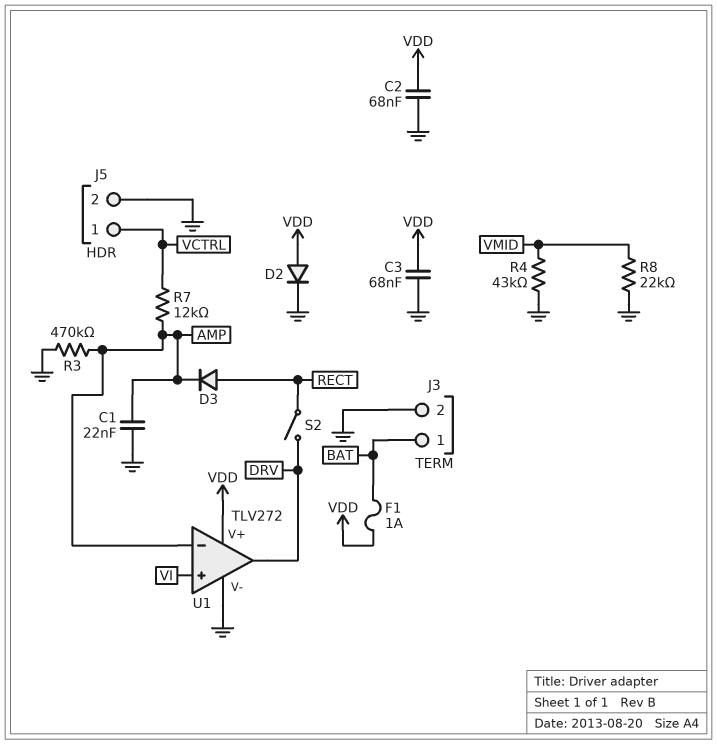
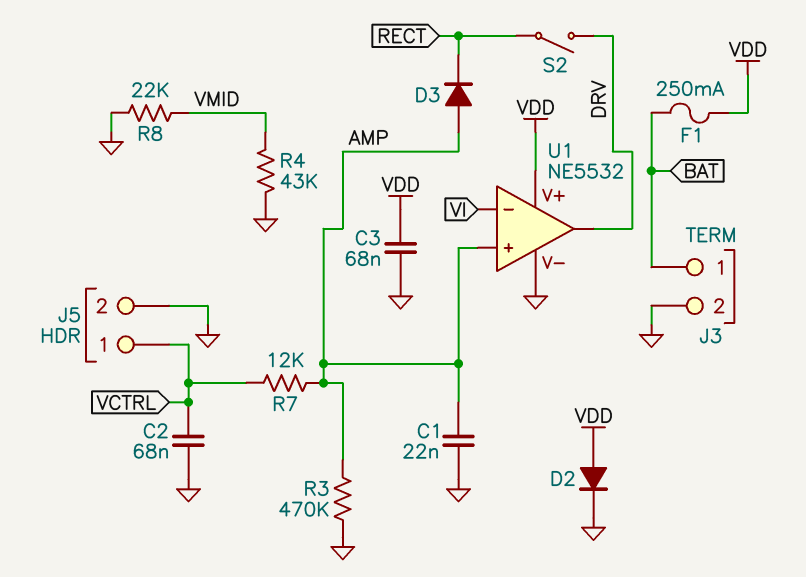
C2: 68nF (GND, VDD) -> 68nF (GND, VCTRL)
D3: diode (A RECT, K AMP) -> diode (A AMP, K RECT)
F1: 1A (BAT, VDD) -> 250mA (BAT, VDD)
U1: TLV272 -> NE5532
U1 pin in+: VI -> AMP
U1 pin in-: AMP -> VI

